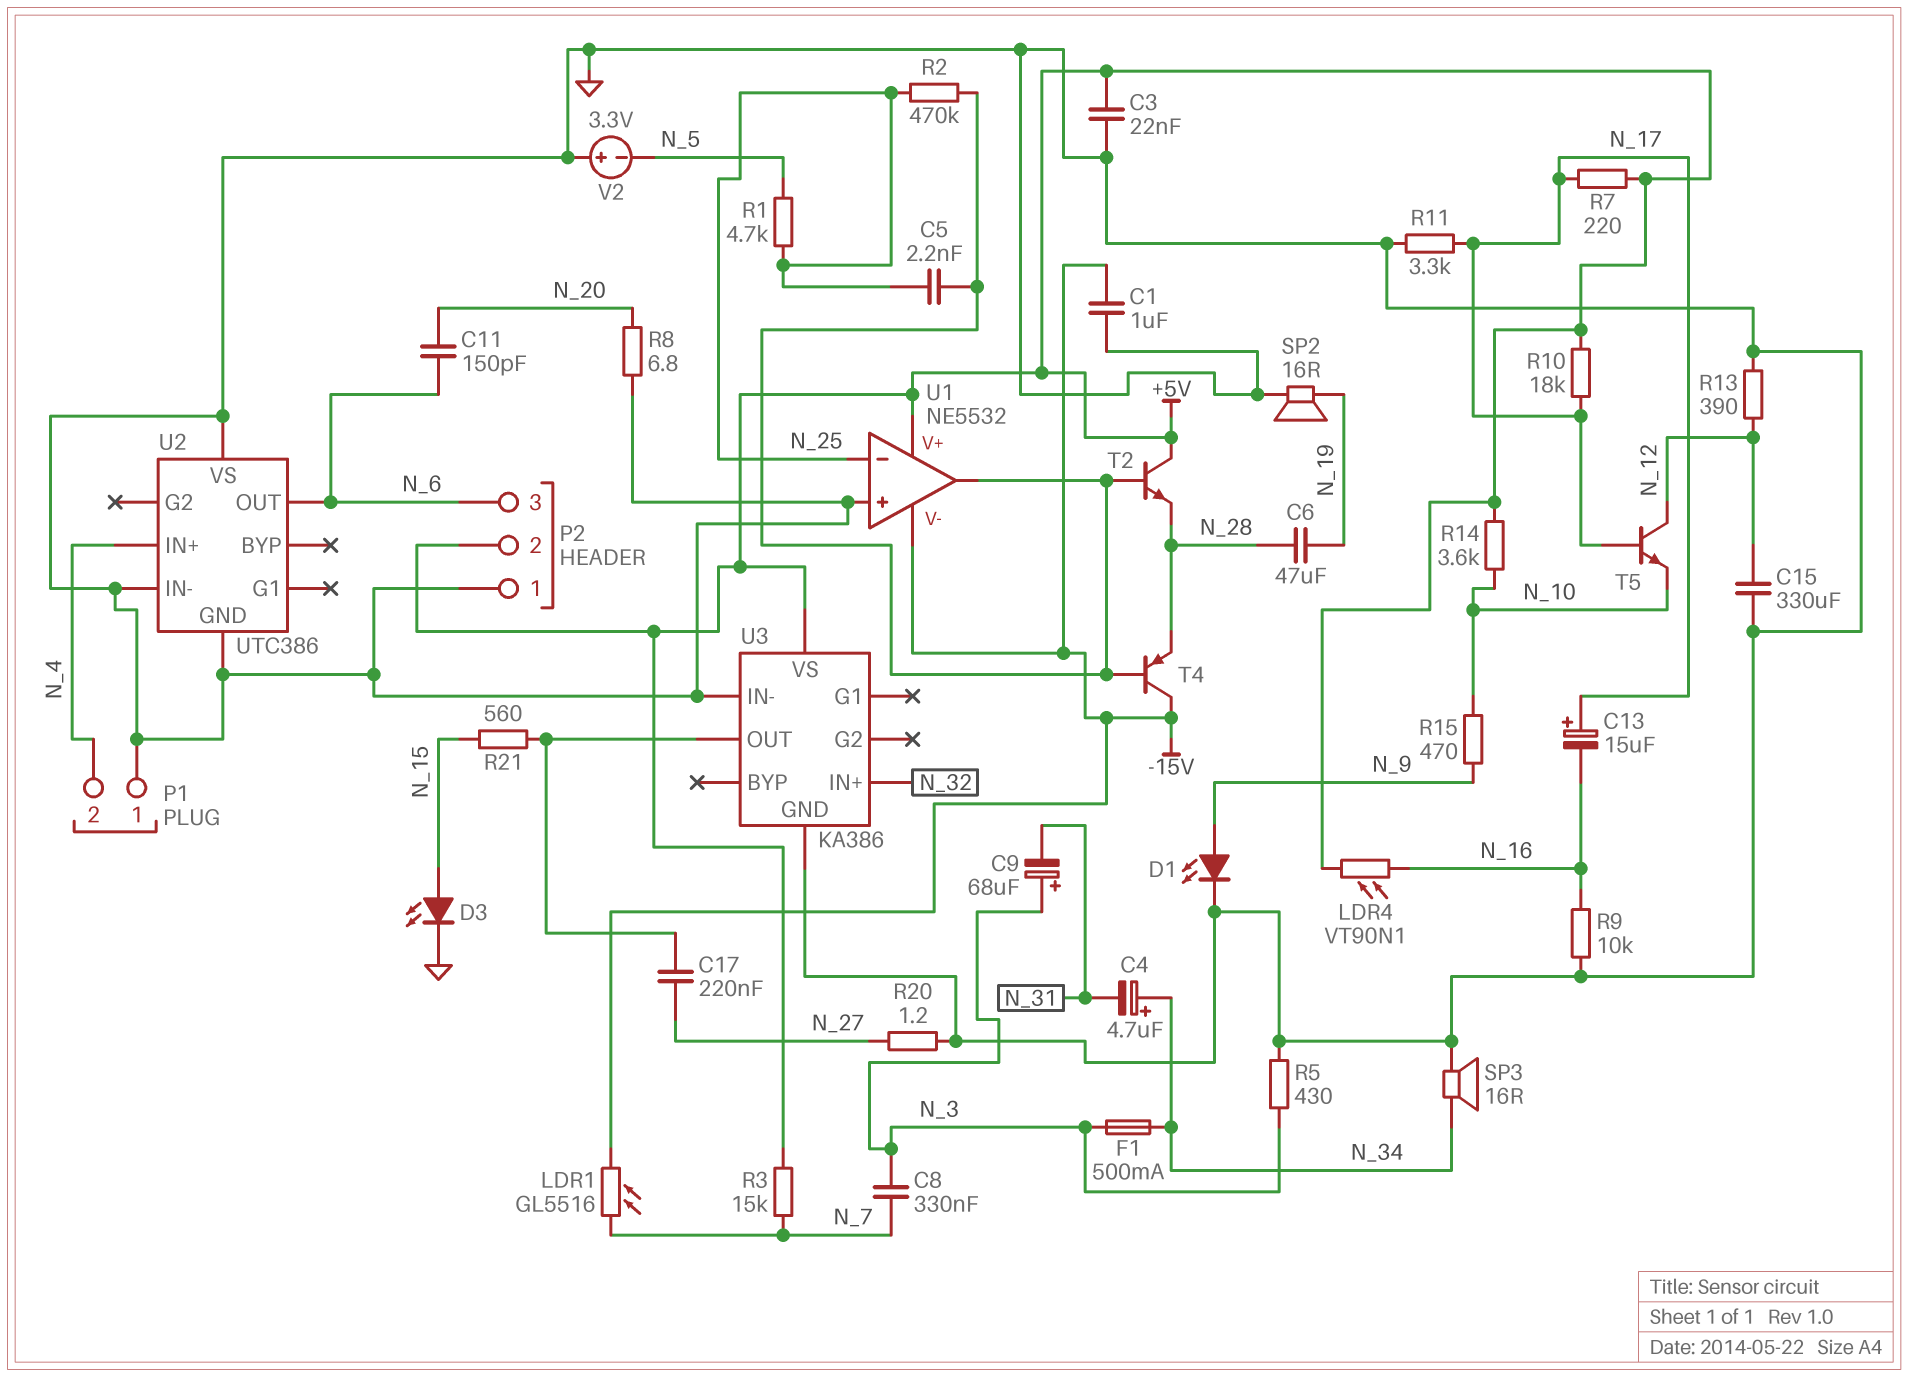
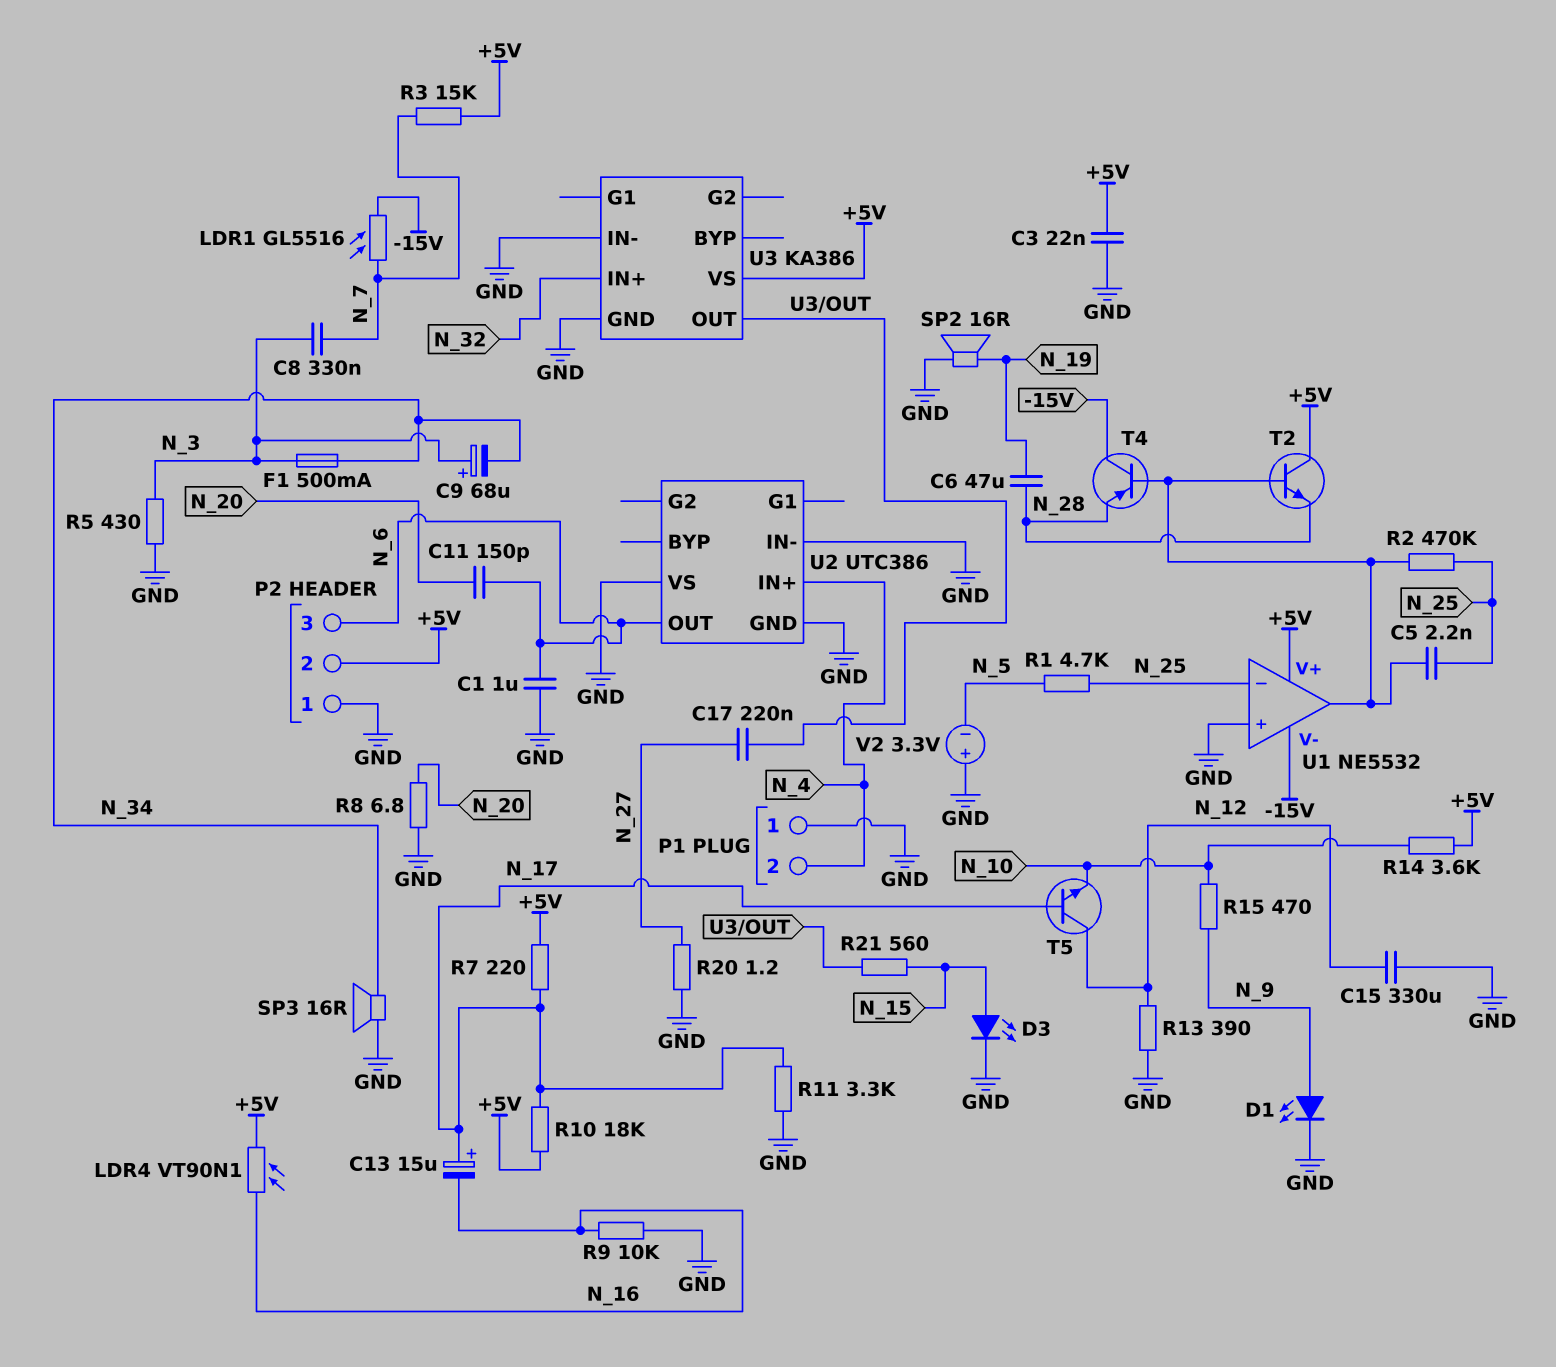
C1: 1uF (-15V, GND) -> 1uF (GND, N_6)
C4: 4.7uF (plus N_34, minus N_31) -> none
C9: 68uF (plus N_3, minus N_31) -> 68uF (plus N_3, minus N_34)

